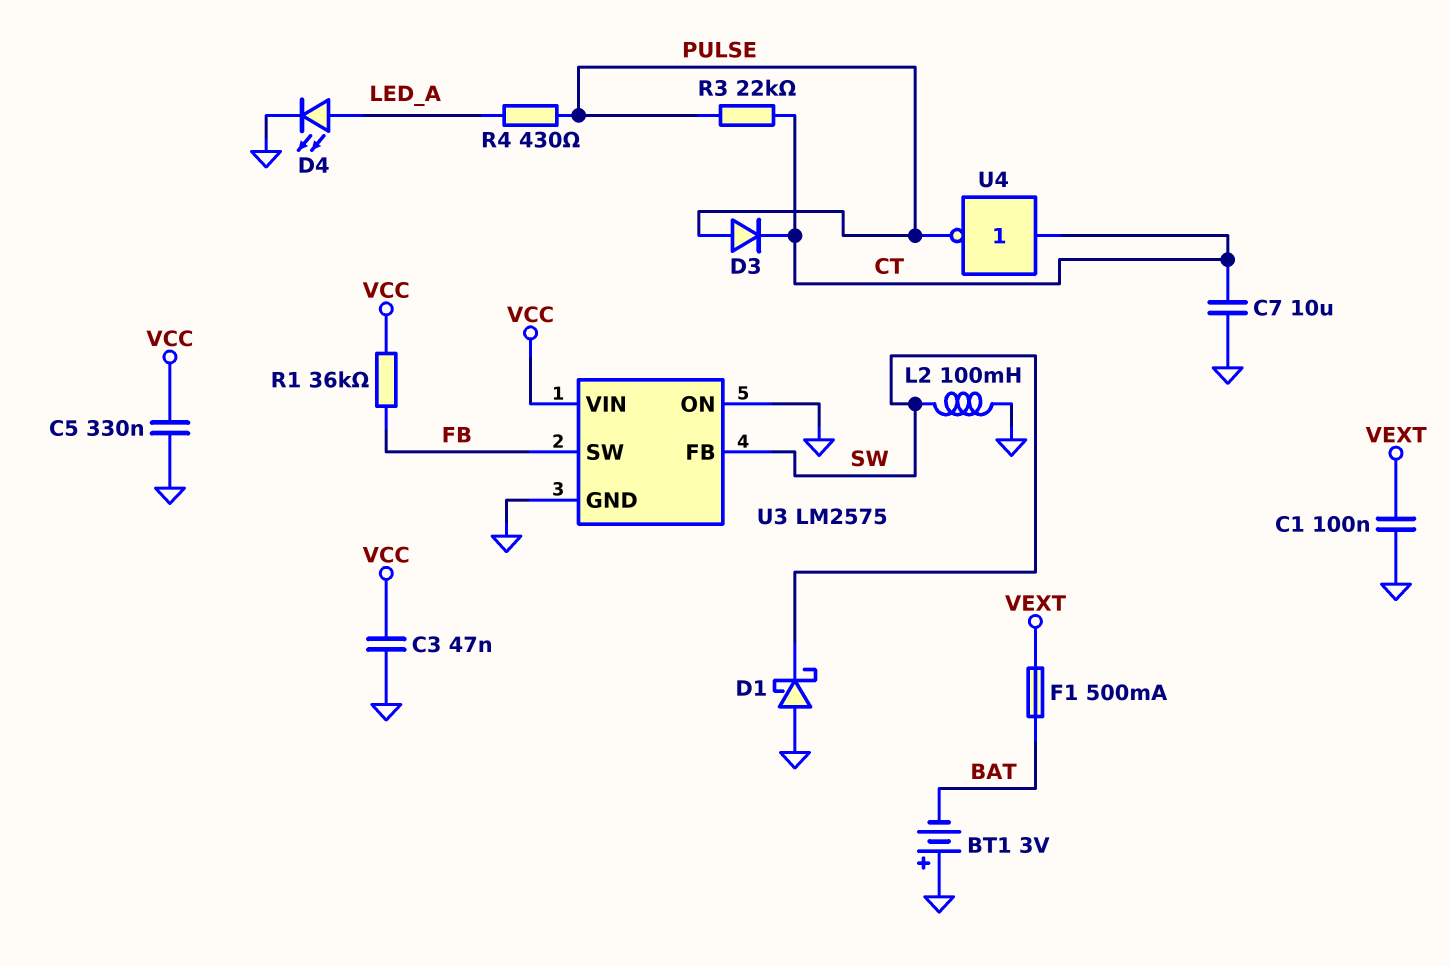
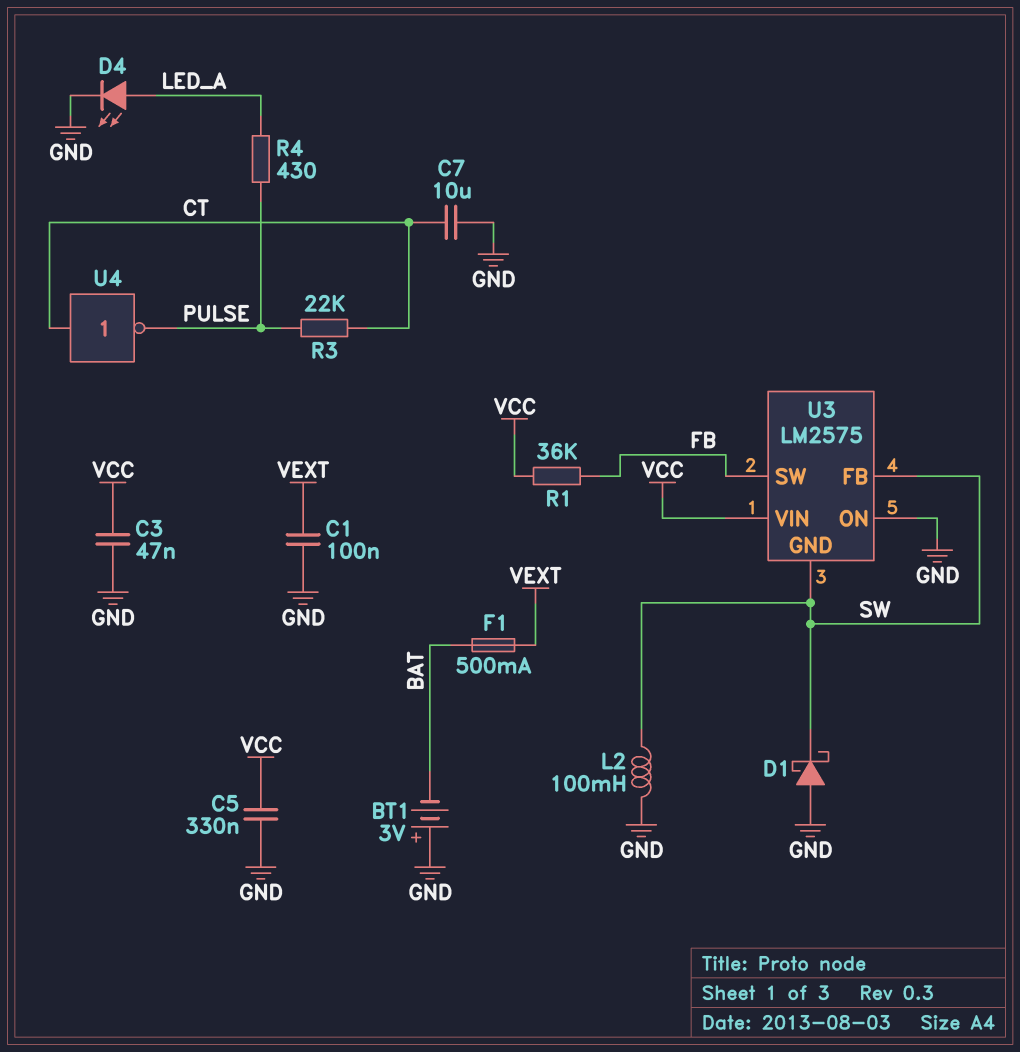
D3: diode (A PULSE, K CT) -> none
U3 pin GND: GND -> SW

